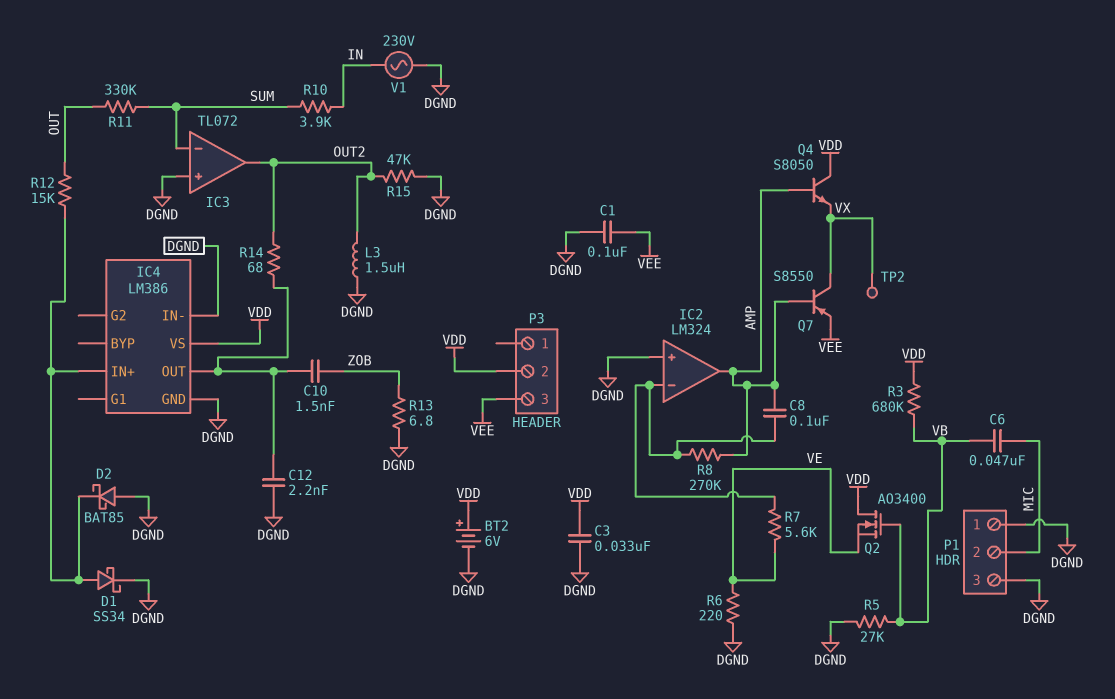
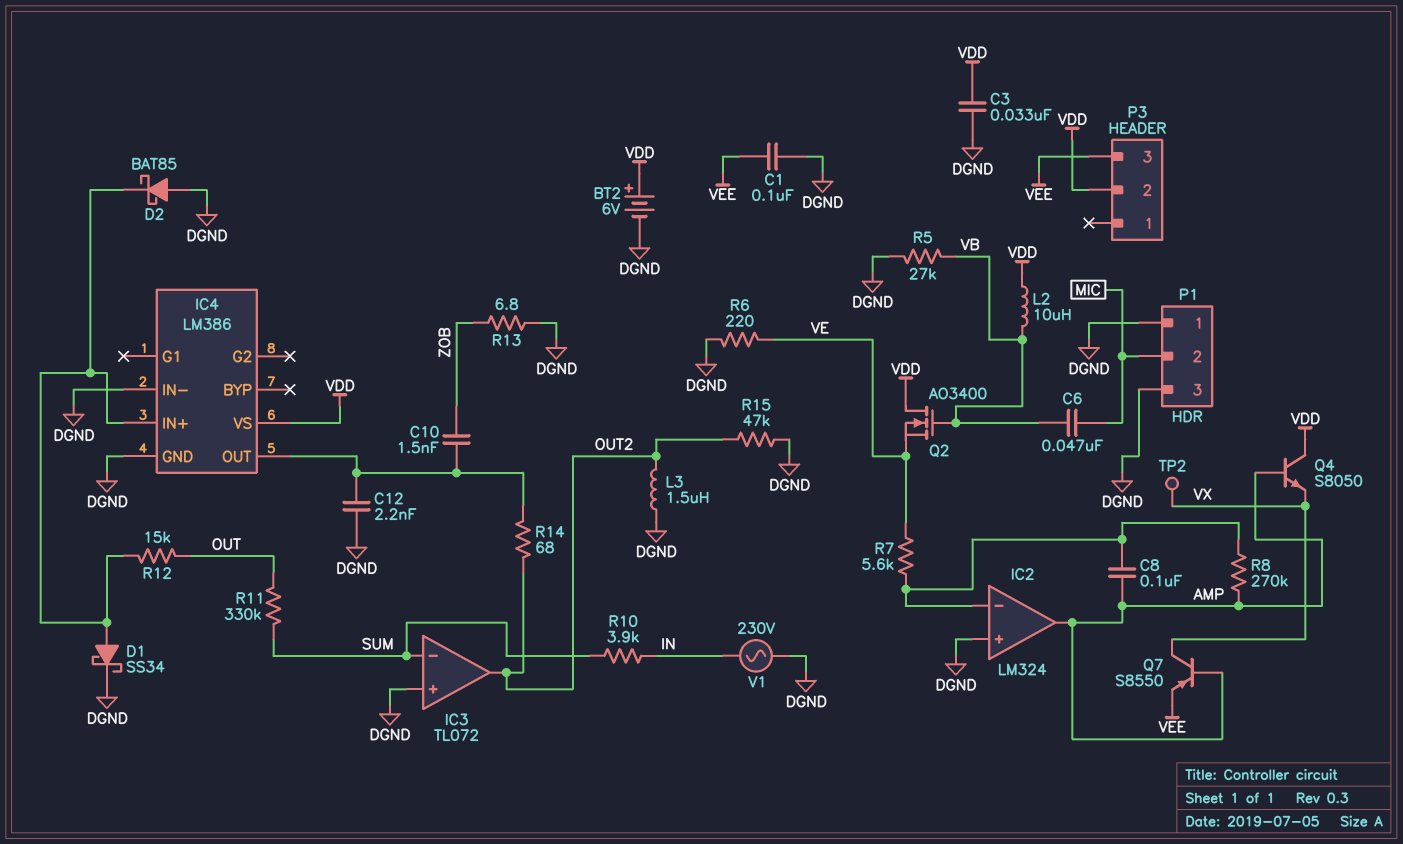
L2: none -> 10uH (VB, VDD)
R3: 680k (VB, VDD) -> none

